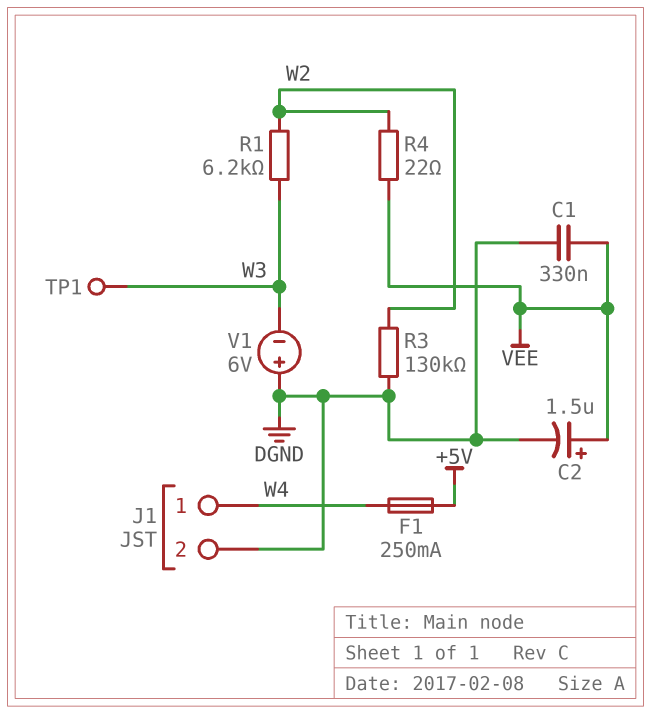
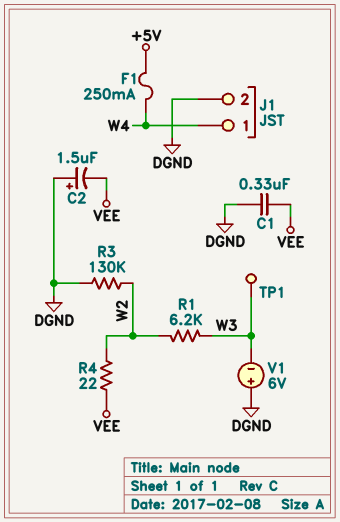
C2: 1.5uF (plus VEE, minus DGND) -> 1.5uF (plus DGND, minus VEE)

